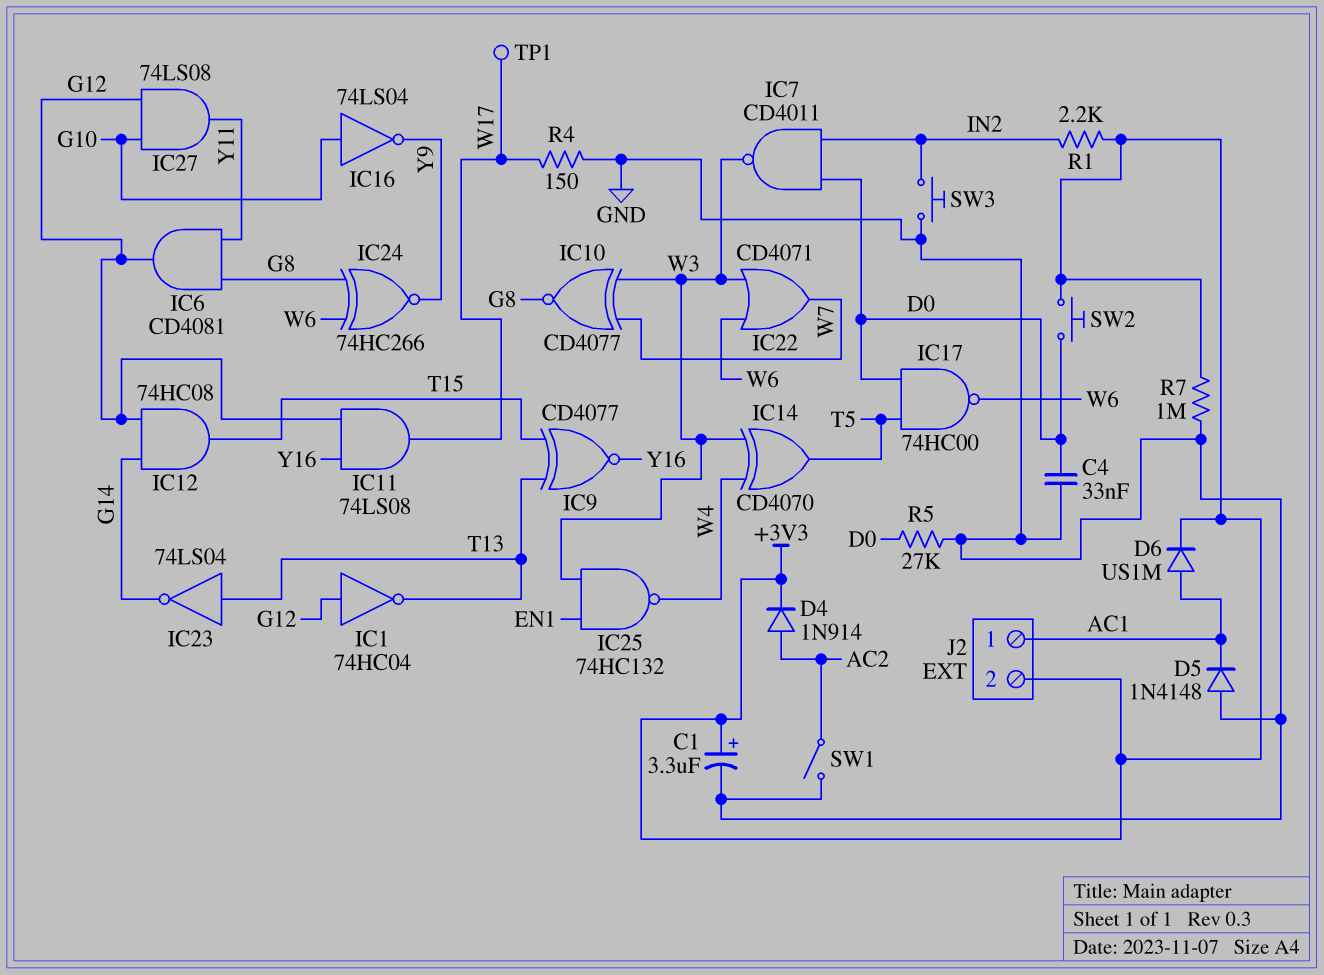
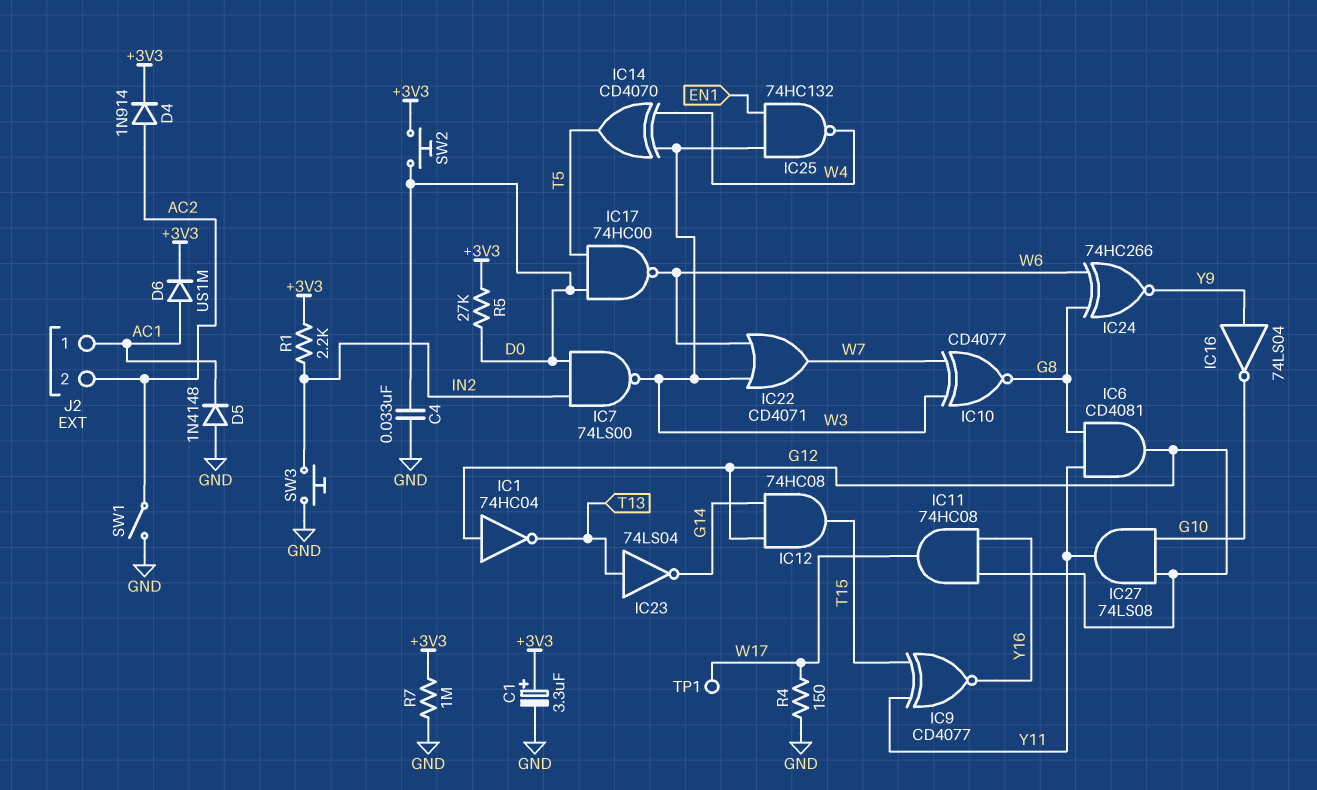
IC7: NAND CD4011 (in D0, in IN2, out W3) -> NAND 74LS00 (in D0, in IN2, out W3)
IC9: XNOR CD4077 (in T13, in T15, out Y16) -> XNOR CD4077 (in T15, in Y11, out Y16)
IC11: AND 74LS08 (in G12, in Y16, out W17) -> AND 74HC08 (in G12, in Y16, out W17)
IC16: NOT 74LS04 (in G10, out Y9) -> NOT 74LS04 (in Y9, out G10)
J2 pin 2: +3V3 -> AC2
R5: 27k (D0, GND) -> 27k (+3V3, D0)

